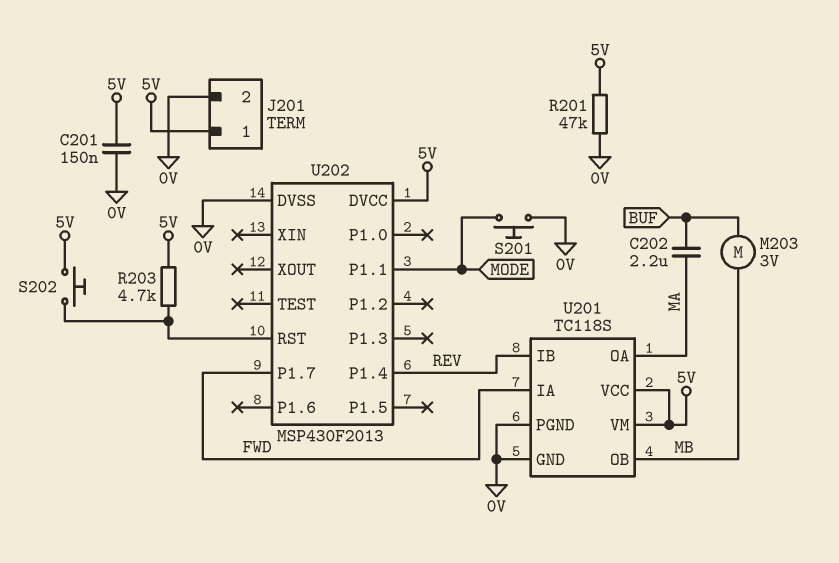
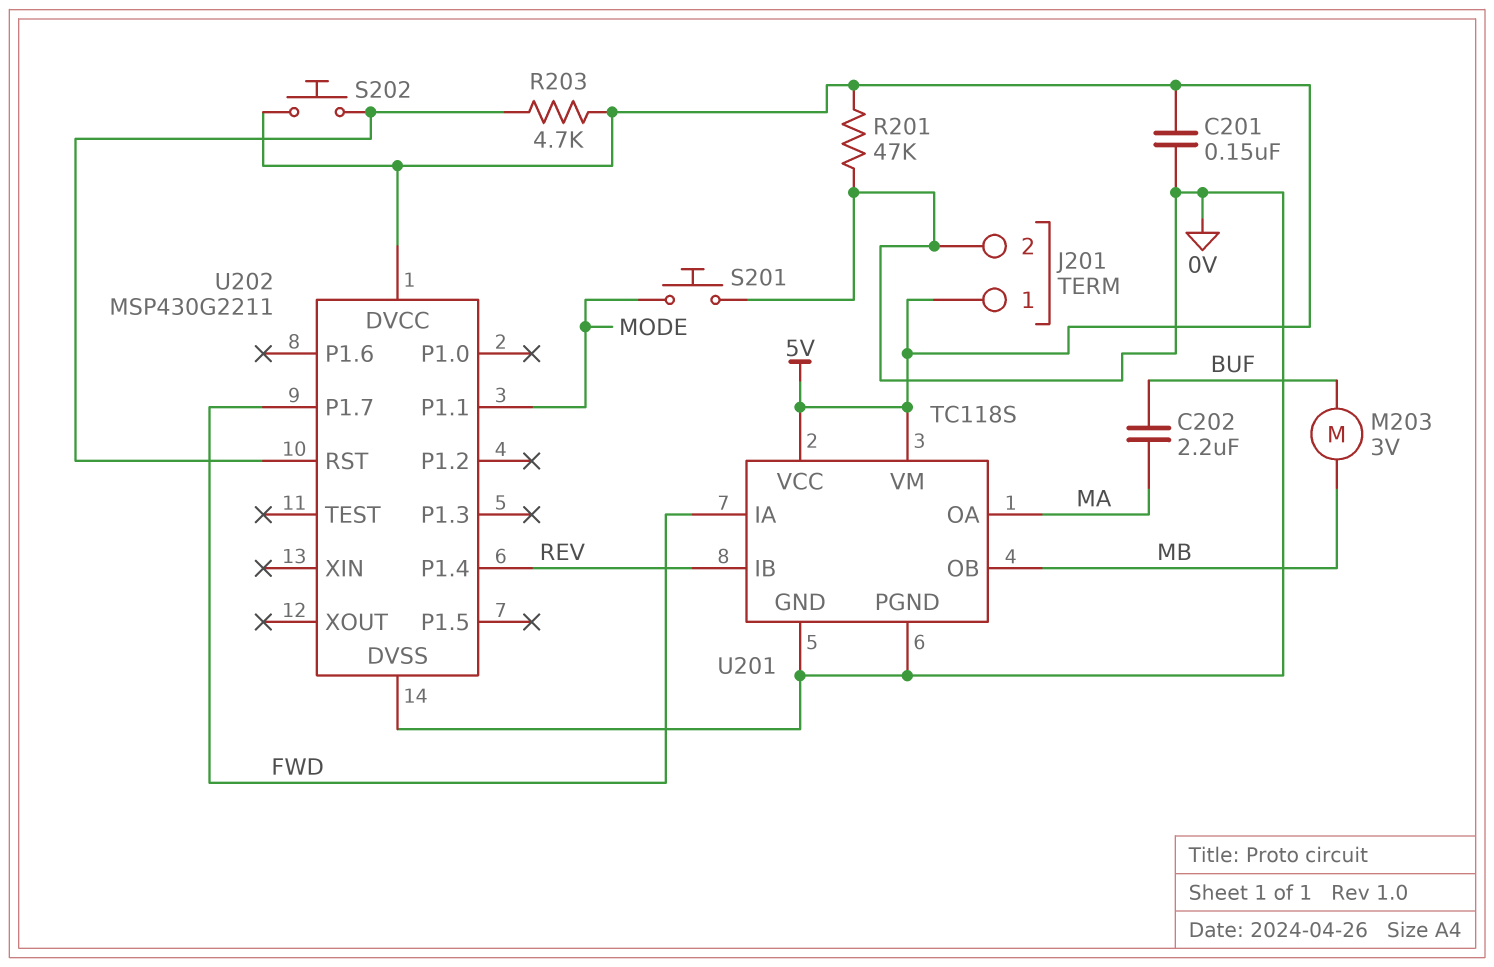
U202: MSP430F2013 -> MSP430G2211

